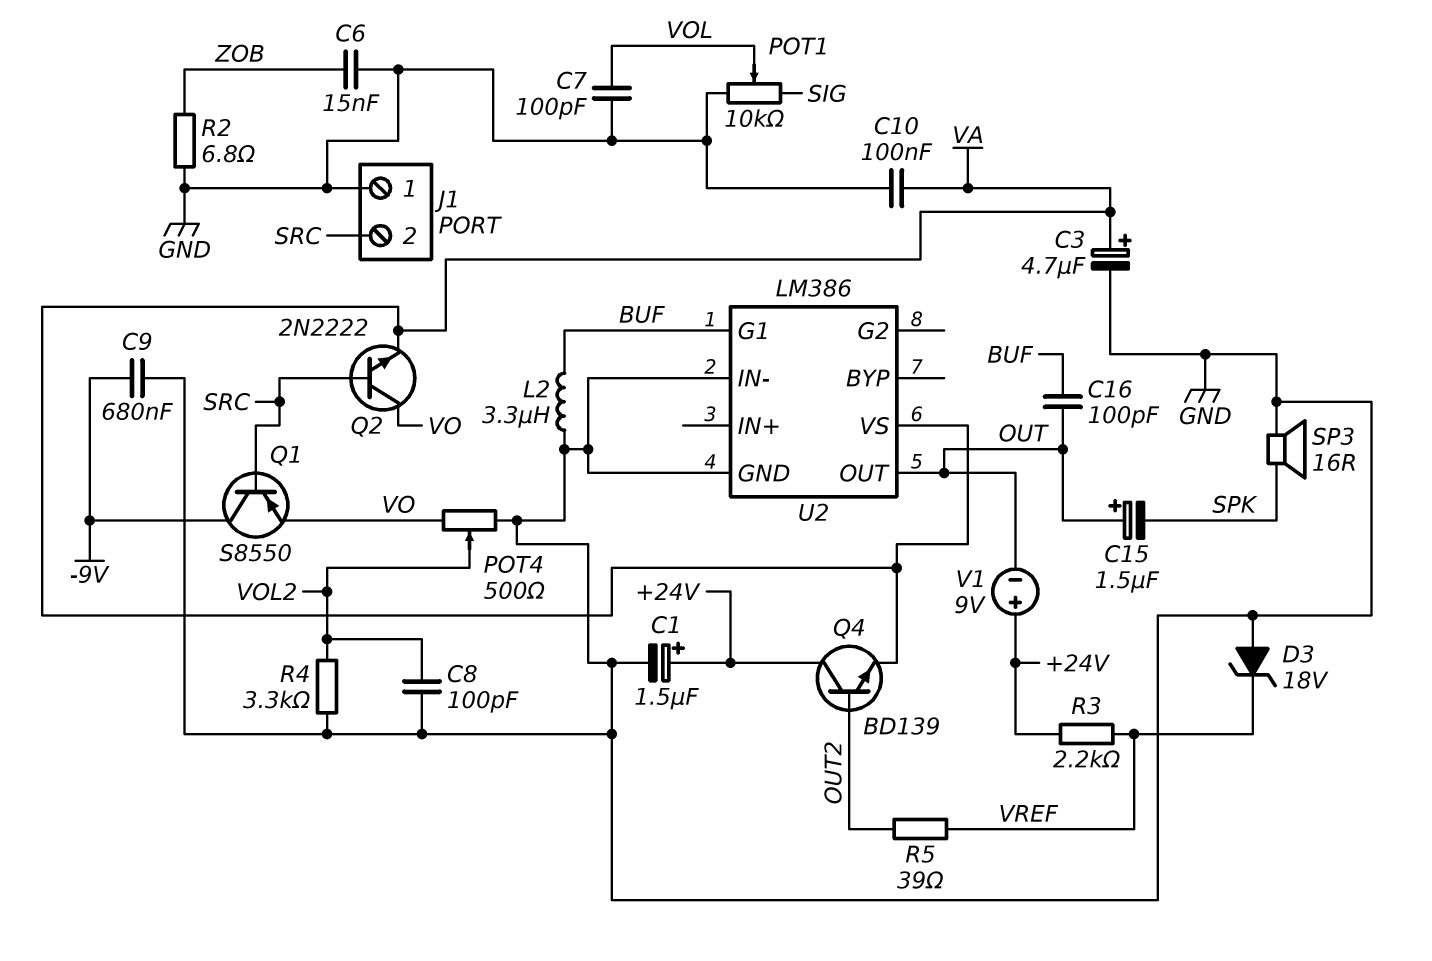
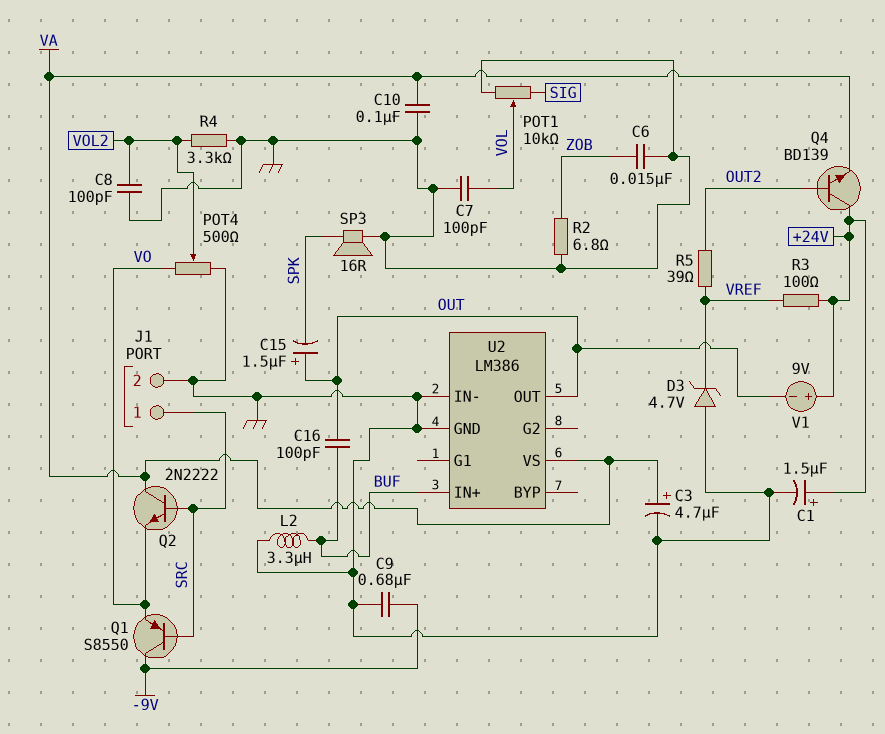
D3: zener 18V (A GND, K VREF) -> zener 4.7V (A GND, K VREF)
J1 pin 1: GND -> SRC
J1 pin 2: SRC -> GND
Q2: NPN 2N2222 (B SRC, C VO, E VA) -> NPN 2N2222 (B SRC, C VA, E VO)
R3: 2.2k (+24V, VREF) -> 100 (+24V, VREF)
U2 pin G1: BUF -> none
U2 pin IN+: none -> BUF

